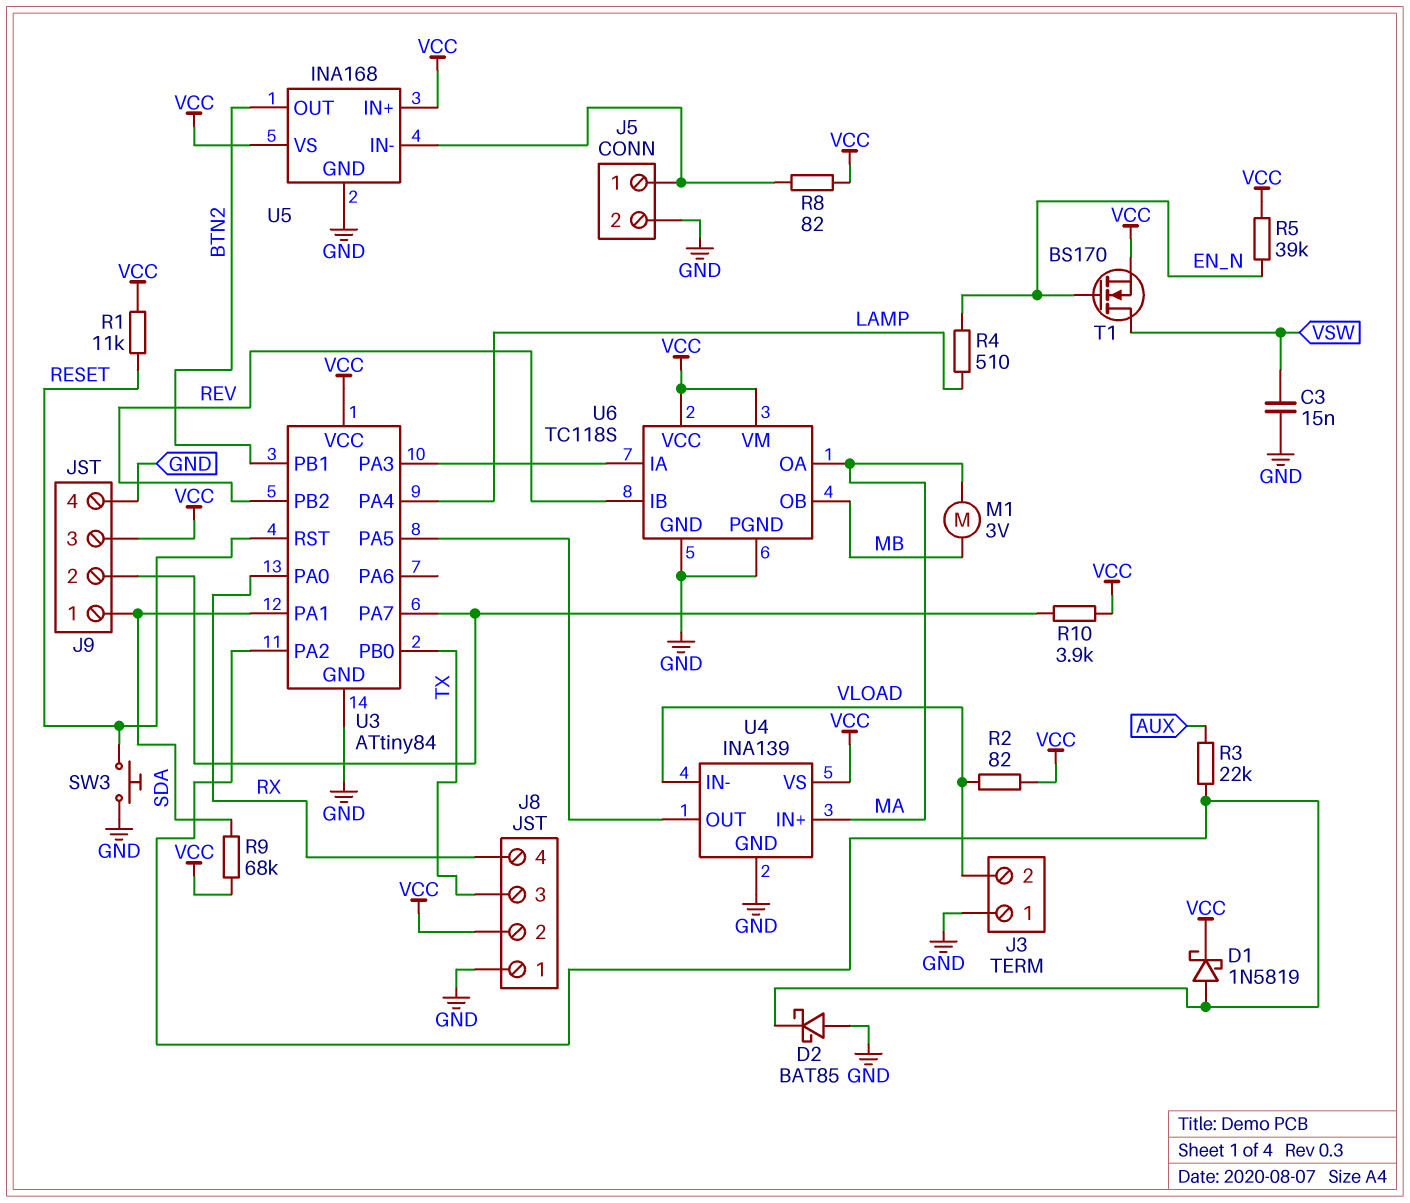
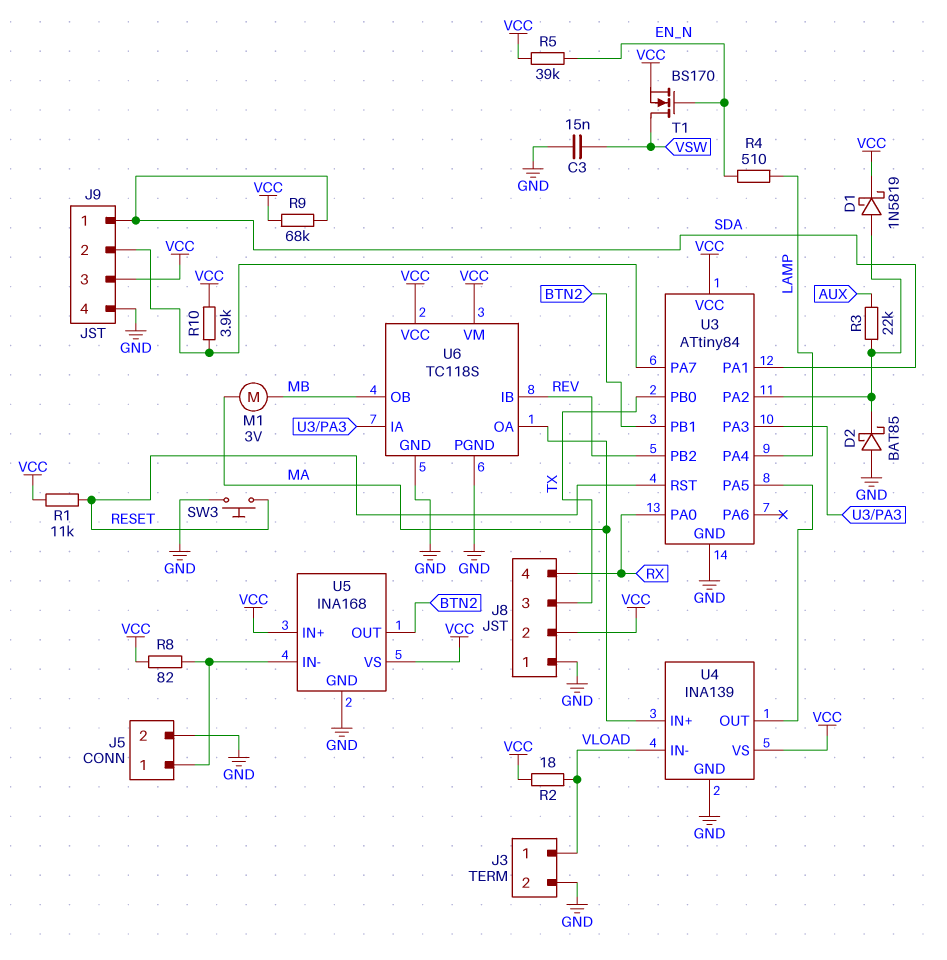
J3 pin 1: GND -> VLOAD
J3 pin 2: VLOAD -> GND
R2: 82 (VCC, VLOAD) -> 18 (VCC, VLOAD)

